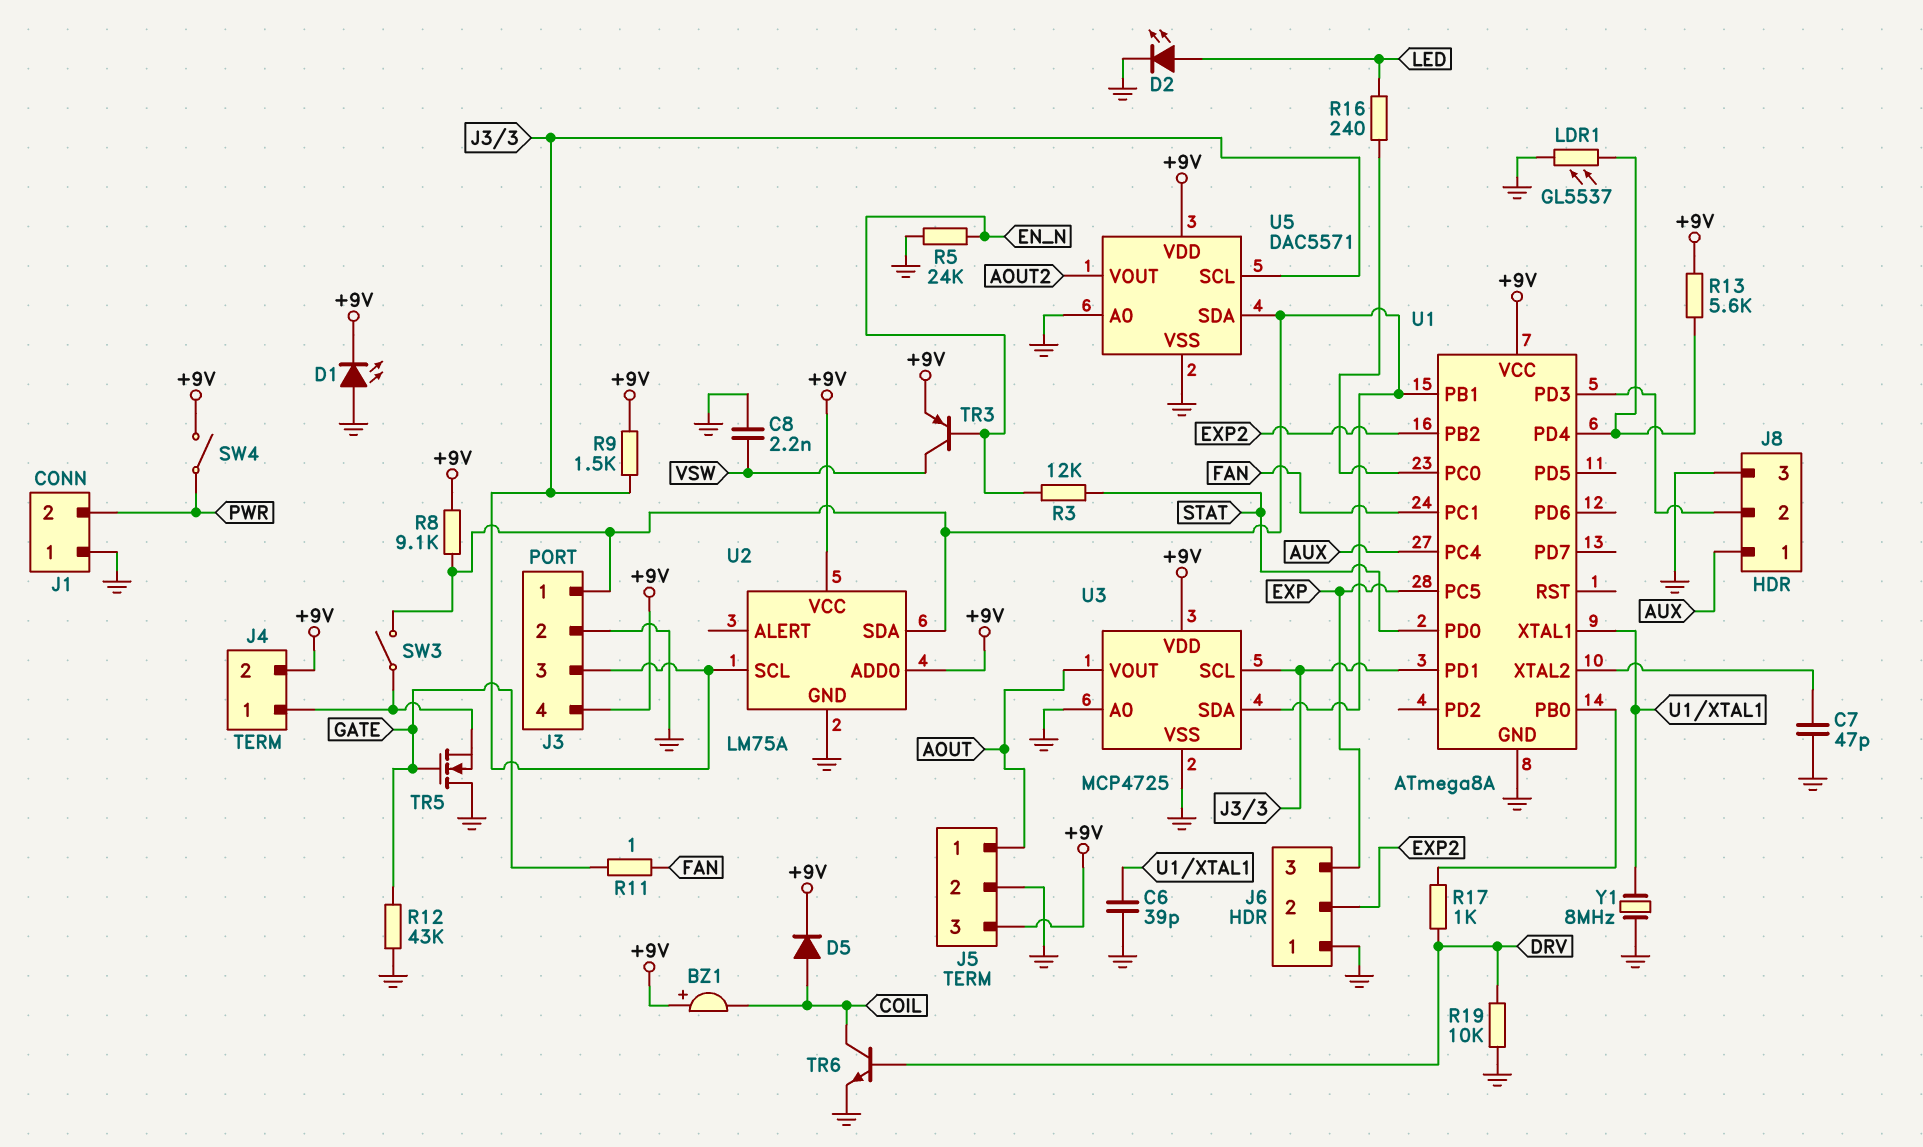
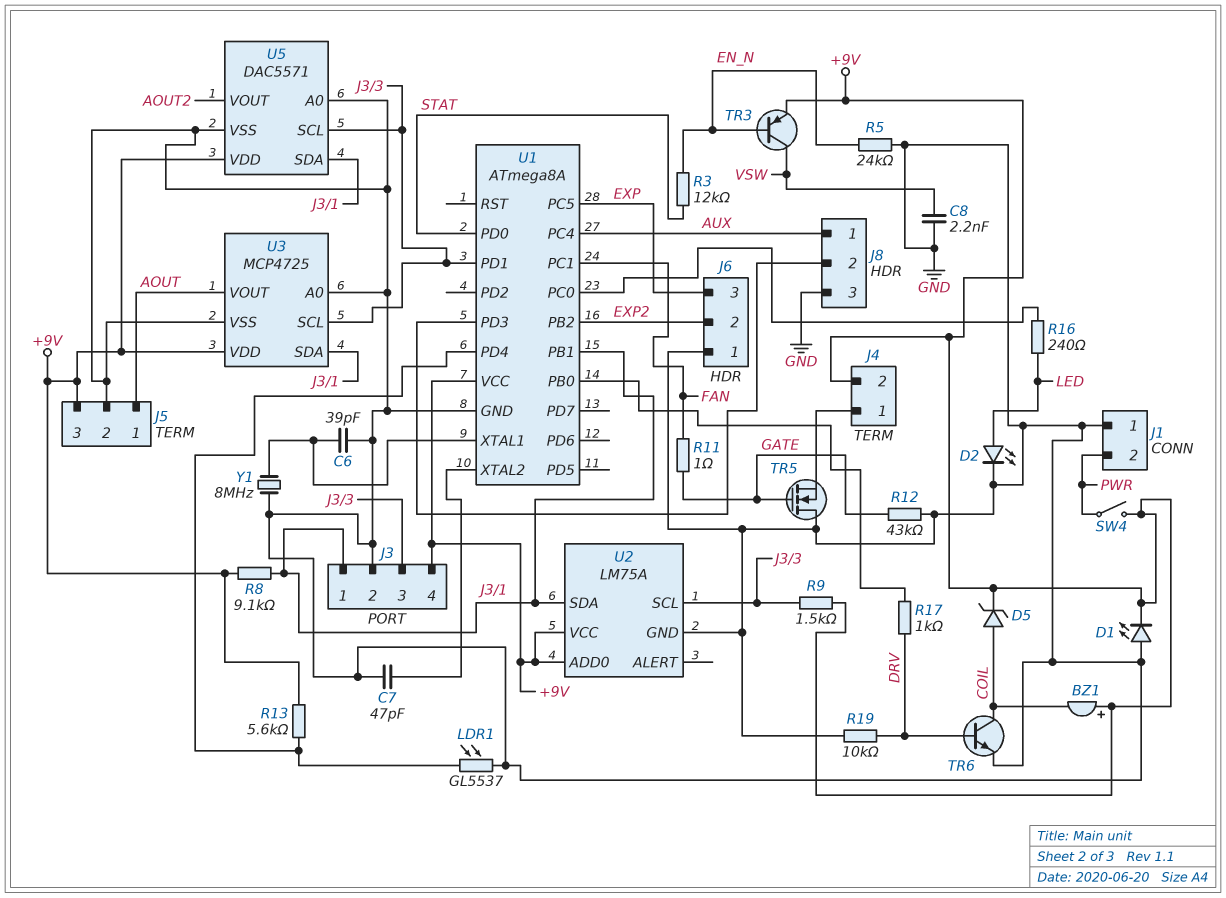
D5: diode (A COIL, K +9V) -> zener (A COIL, K +9V)
SW3: switch (J3/1, J4/1) -> none

